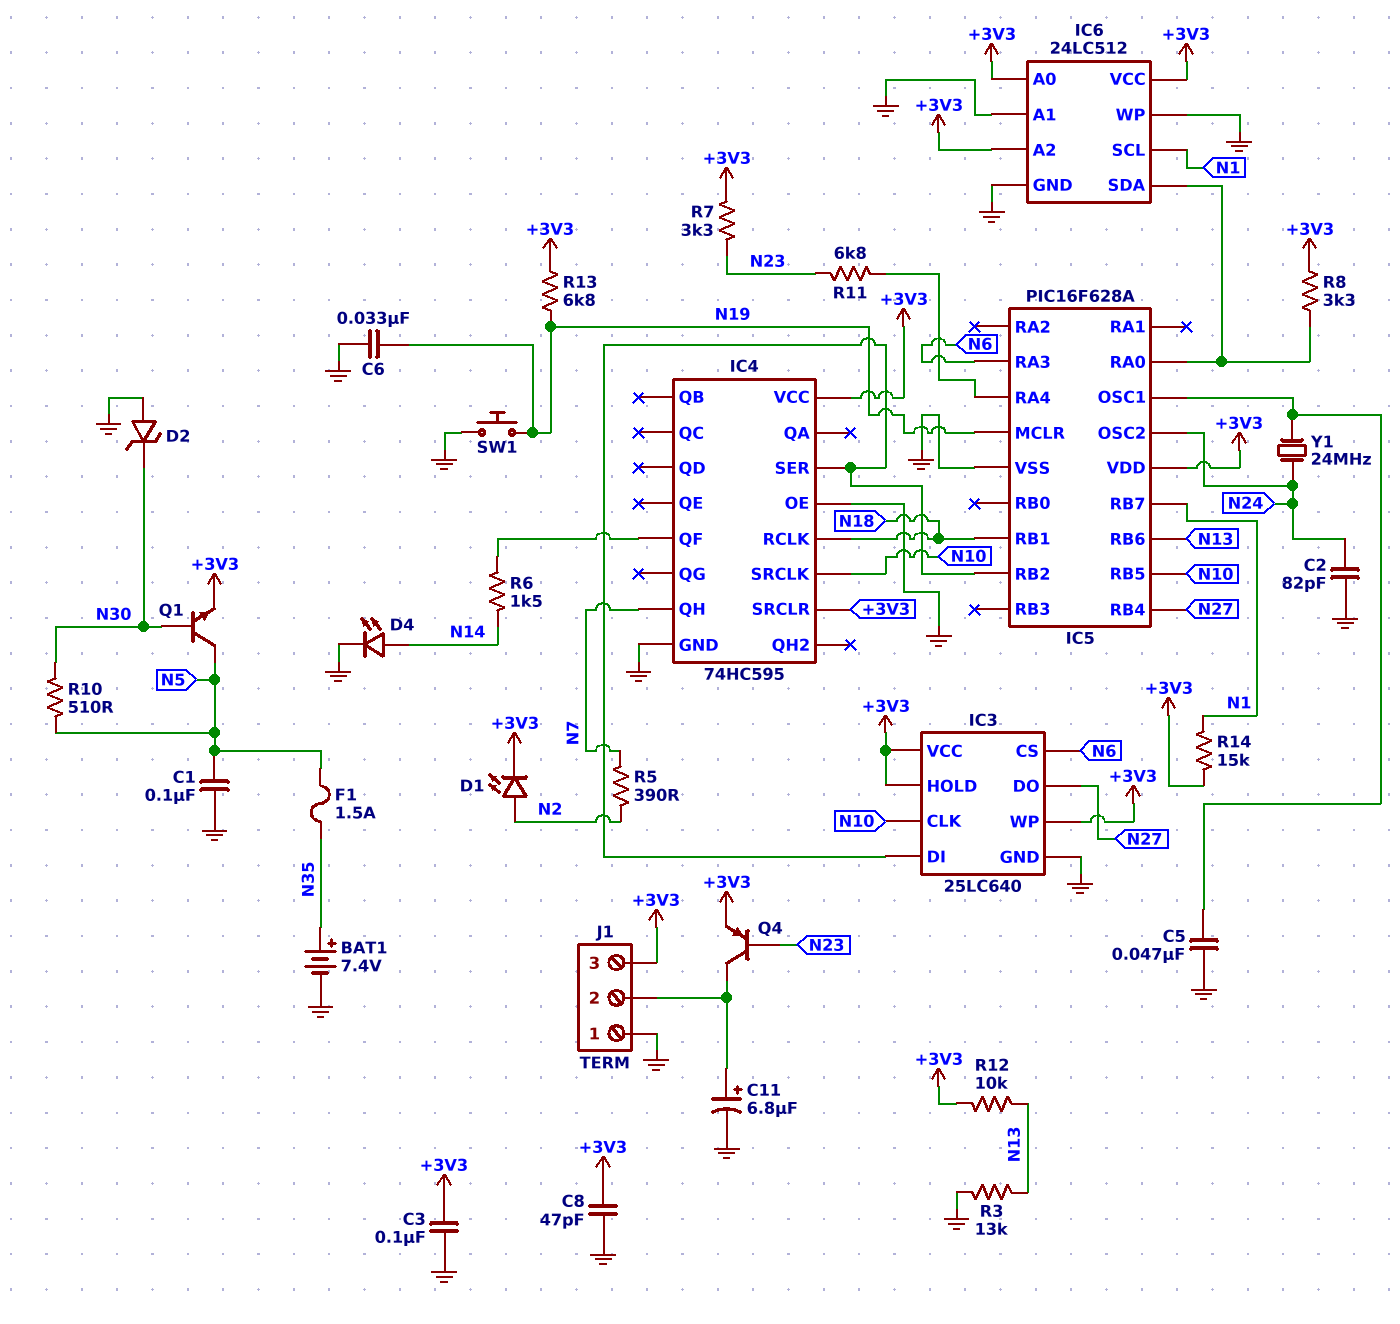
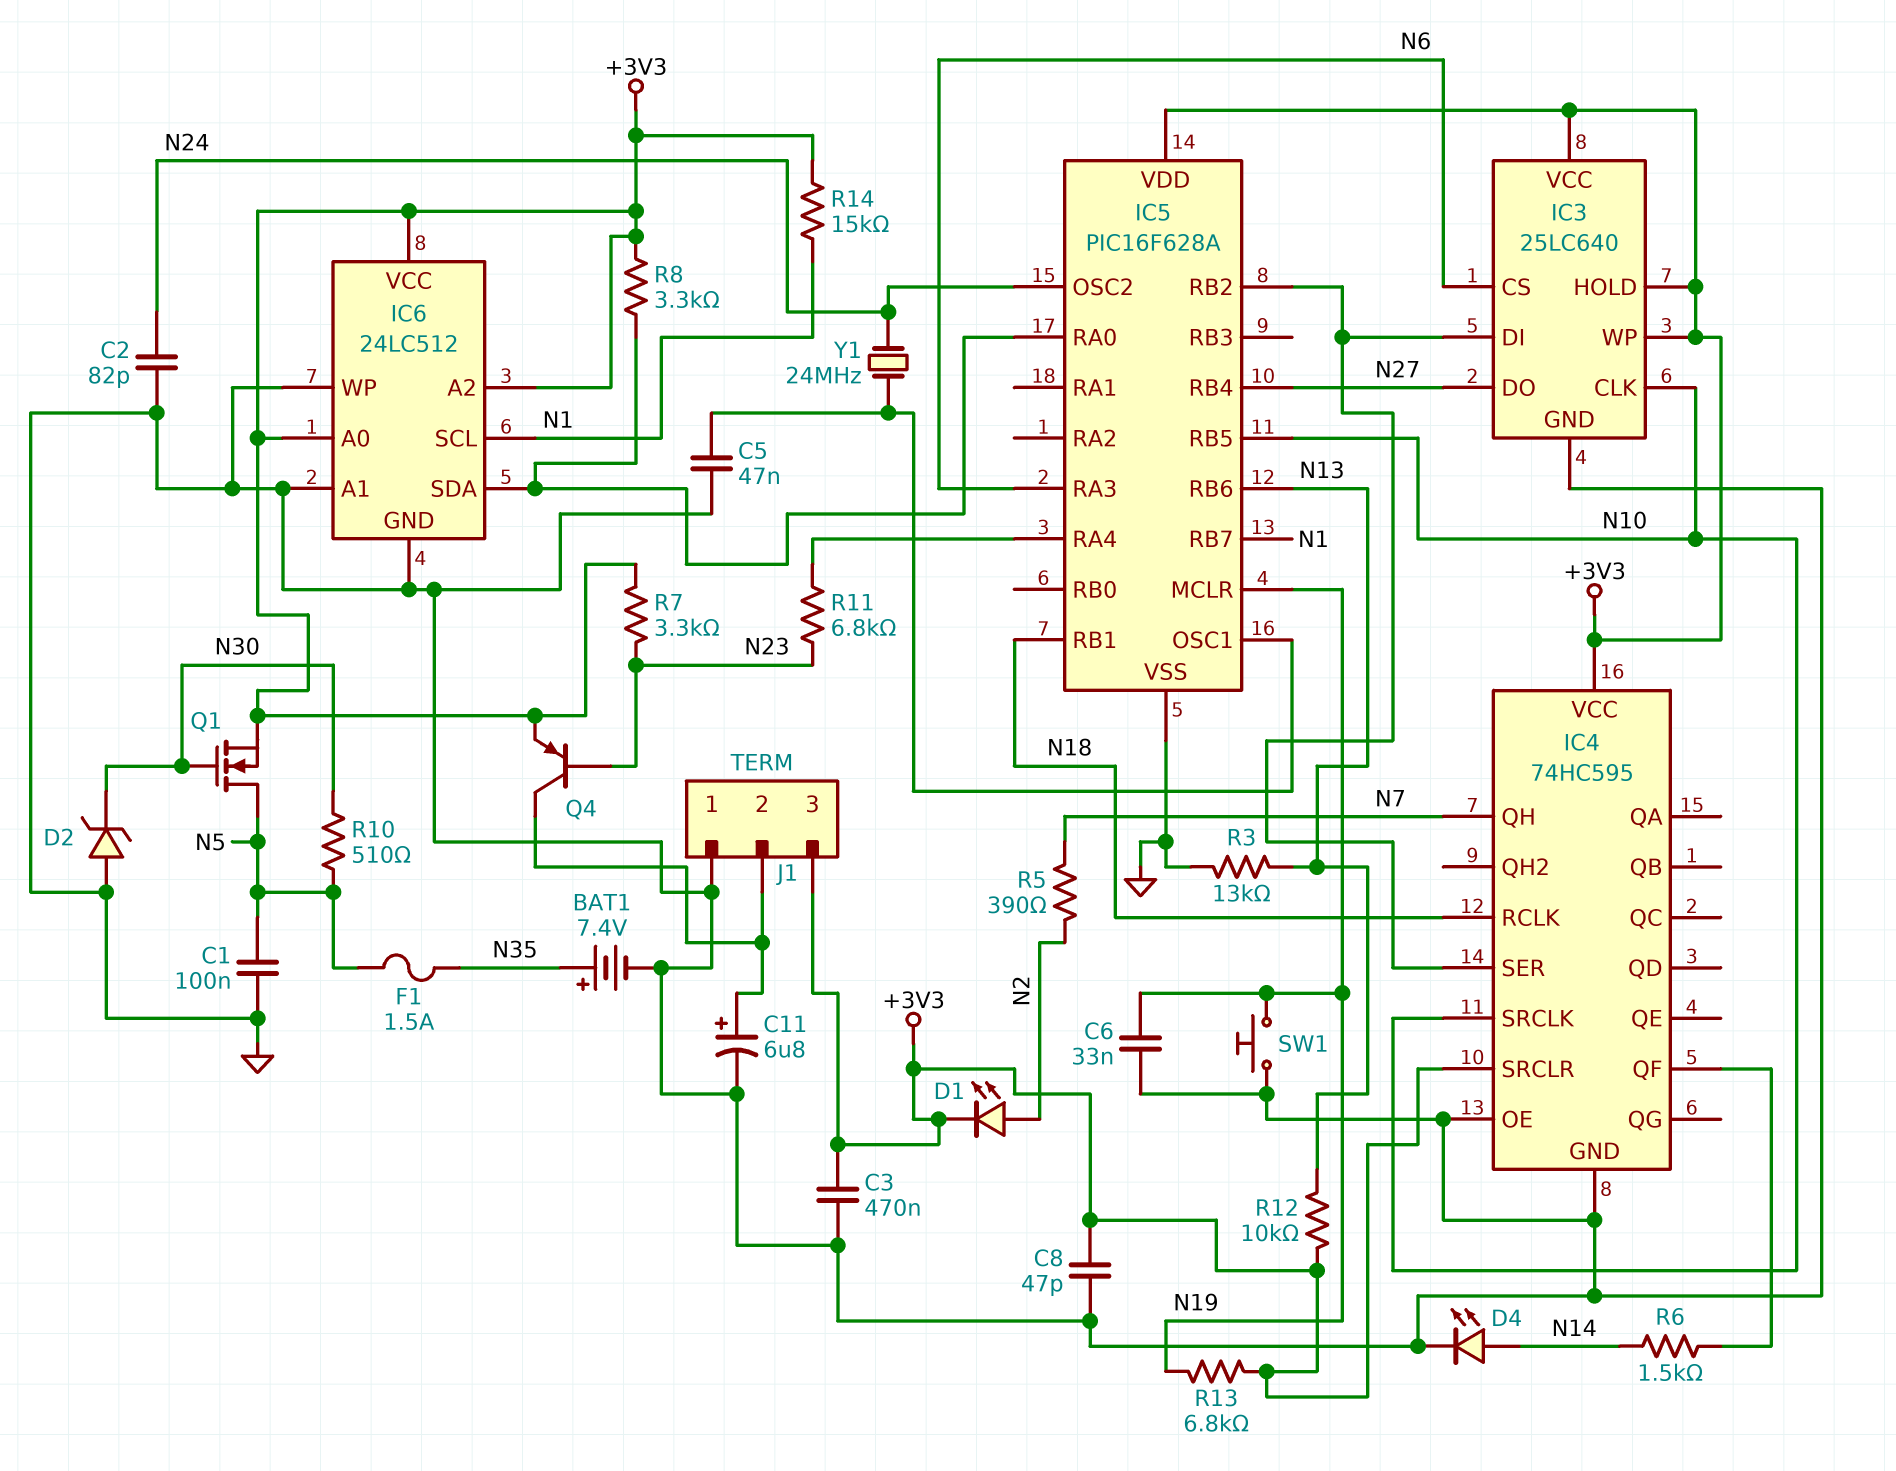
C3: 100nF (+3V3, GND) -> 470nF (+3V3, GND)
Q1: NPN (B N30, C N5, E +3V3) -> NMOS (G N30, D N5, S +3V3)

